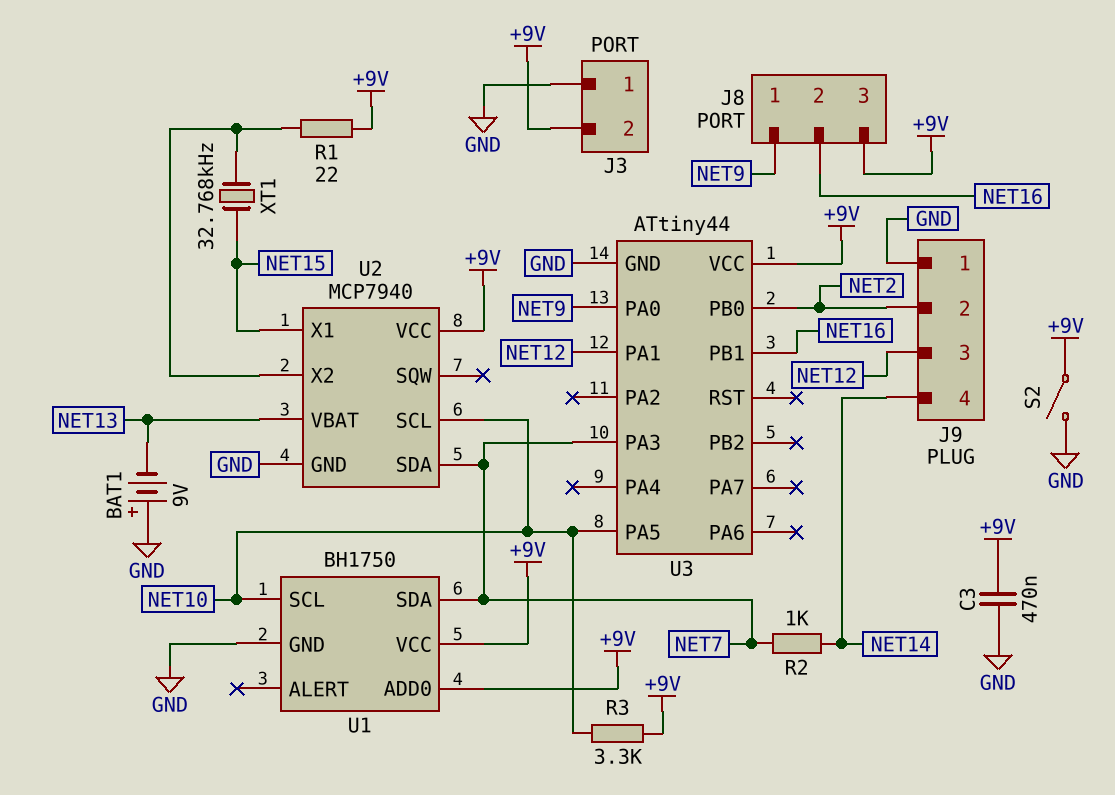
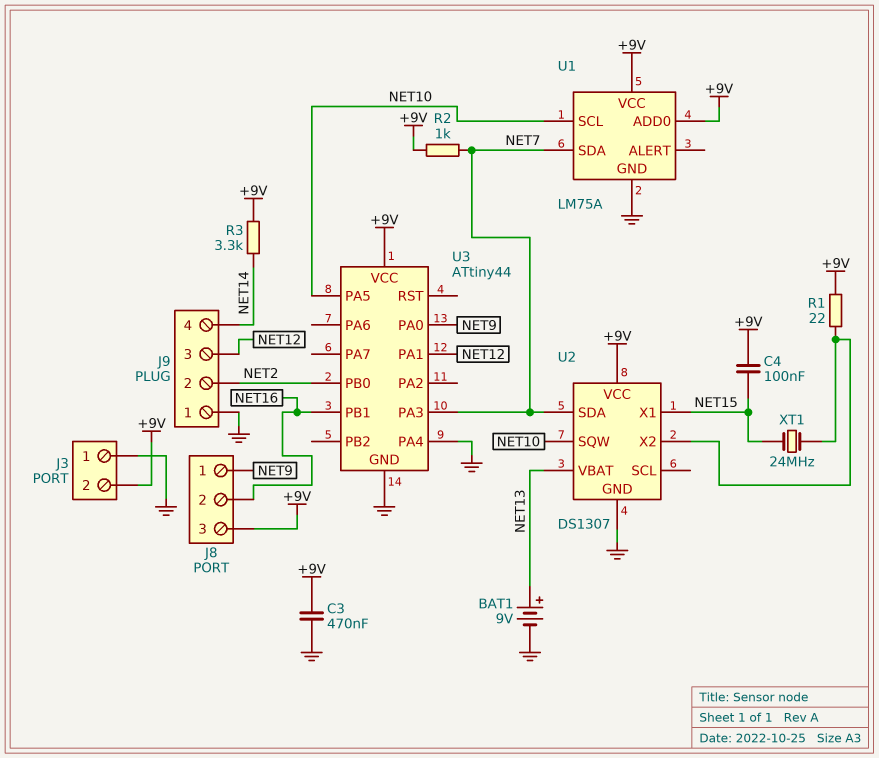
BAT1: 9V (plus GND, minus NET13) -> 9V (plus NET13, minus GND)
C4: none -> 100nF (+9V, NET15)
R2: 1k (NET7, NET14) -> 1k (+9V, NET7)
R3: 3.3k (+9V, NET10) -> 3.3k (+9V, NET14)
S2: switch (+9V, GND) -> none
U1: BH1750 -> LM75A
U2: MCP7940 -> DS1307
U2 pin SCL: NET10 -> none
U2 pin SQW: none -> NET10
U3 pin PA4: none -> GND
XT1: 32.768kHz (NET15, U2/X2) -> 24MHz (NET15, U2/X2)

